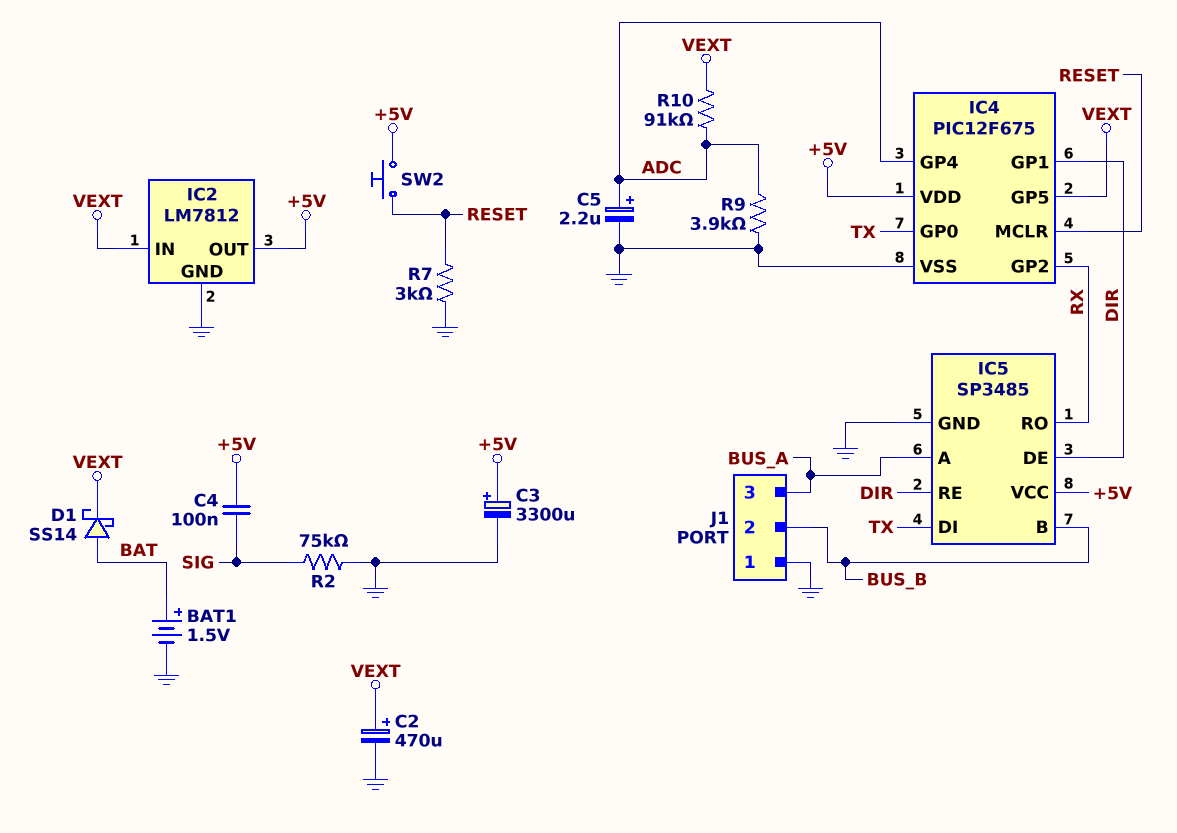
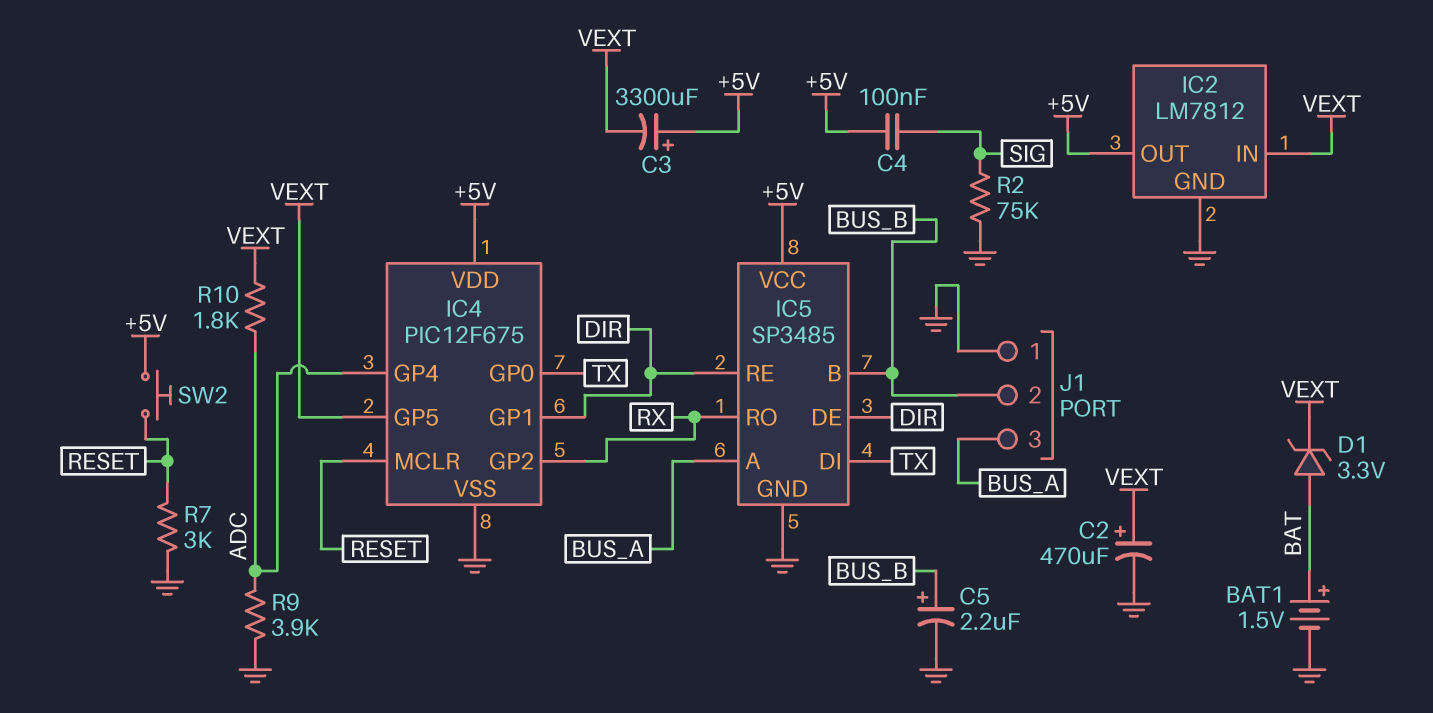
C3: 3300uF (plus +5V, minus GND) -> 3300uF (plus +5V, minus VEXT)
C5: 2.2uF (plus ADC, minus GND) -> 2.2uF (plus BUS_B, minus GND)
D1: schottky SS14 (A BAT, K VEXT) -> zener 3.3V (A BAT, K VEXT)
R10: 91k (ADC, VEXT) -> 1.8k (ADC, VEXT)

